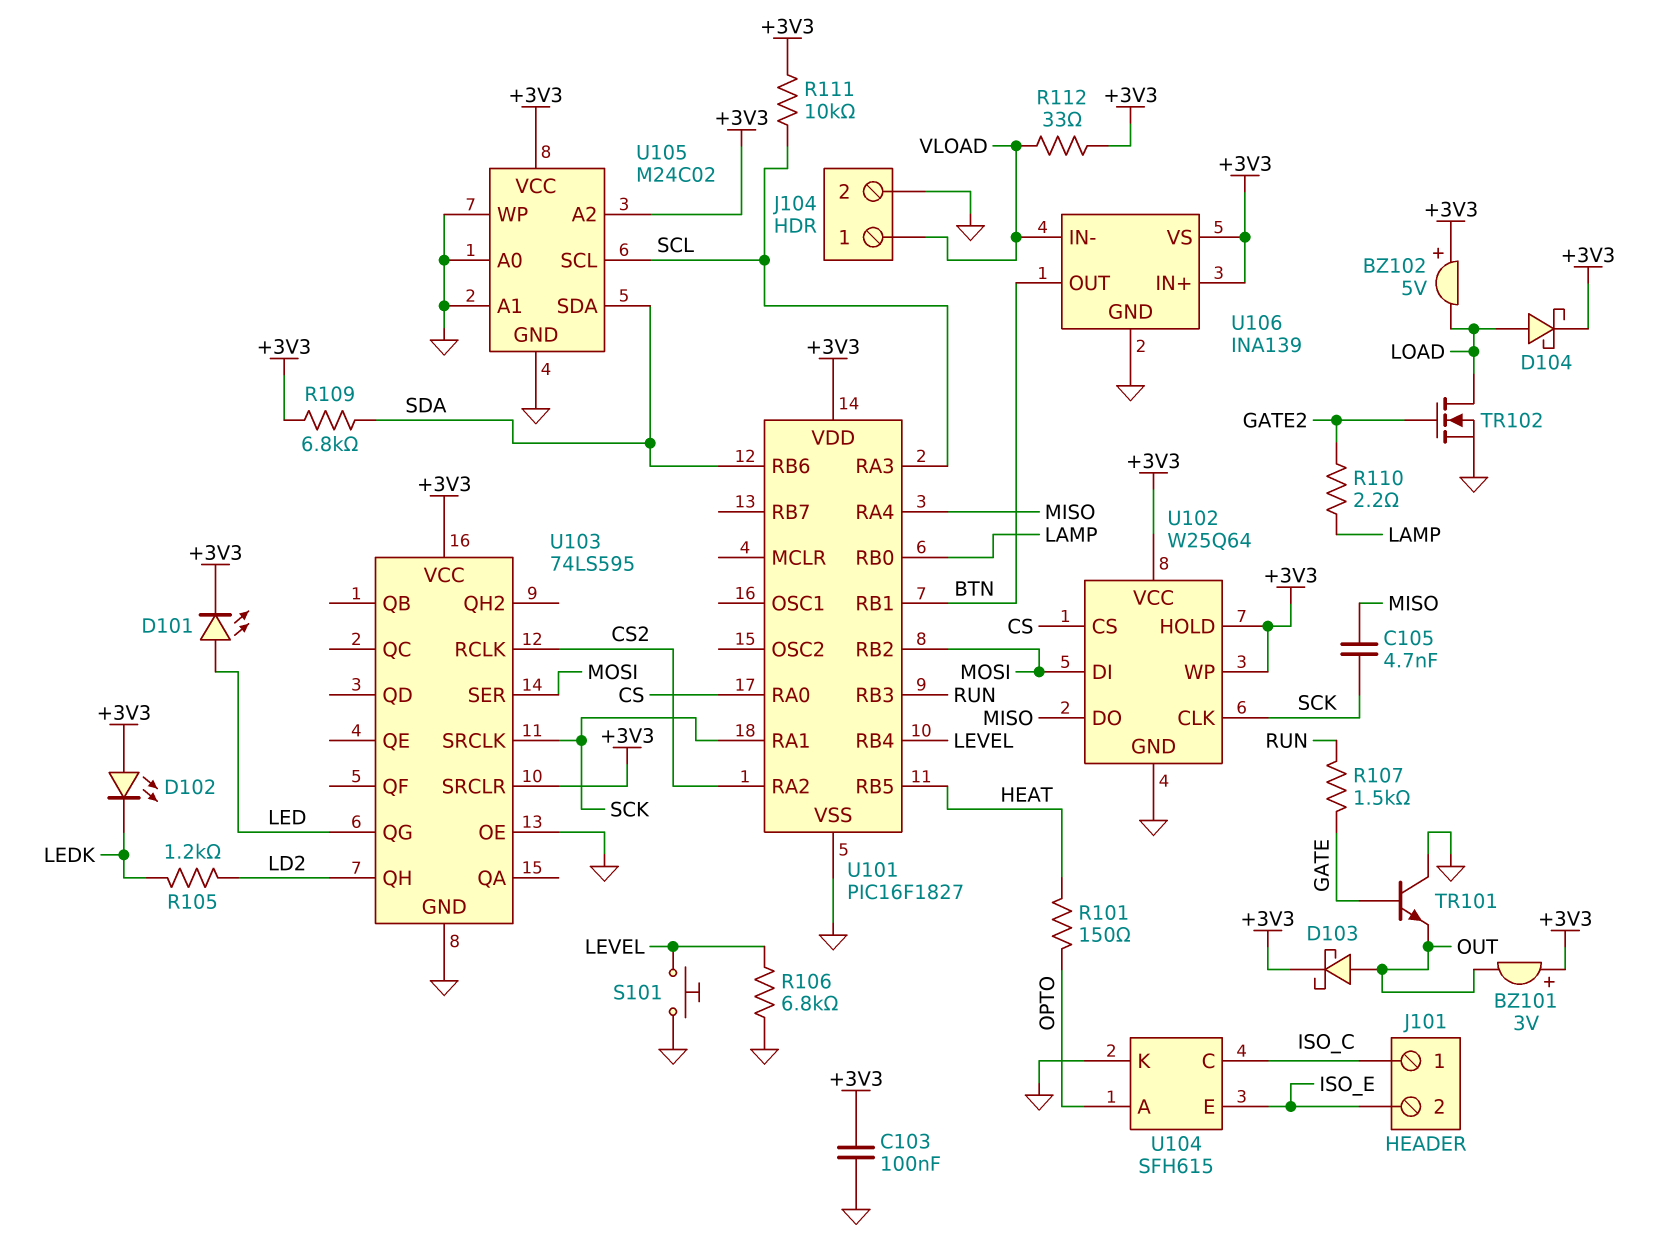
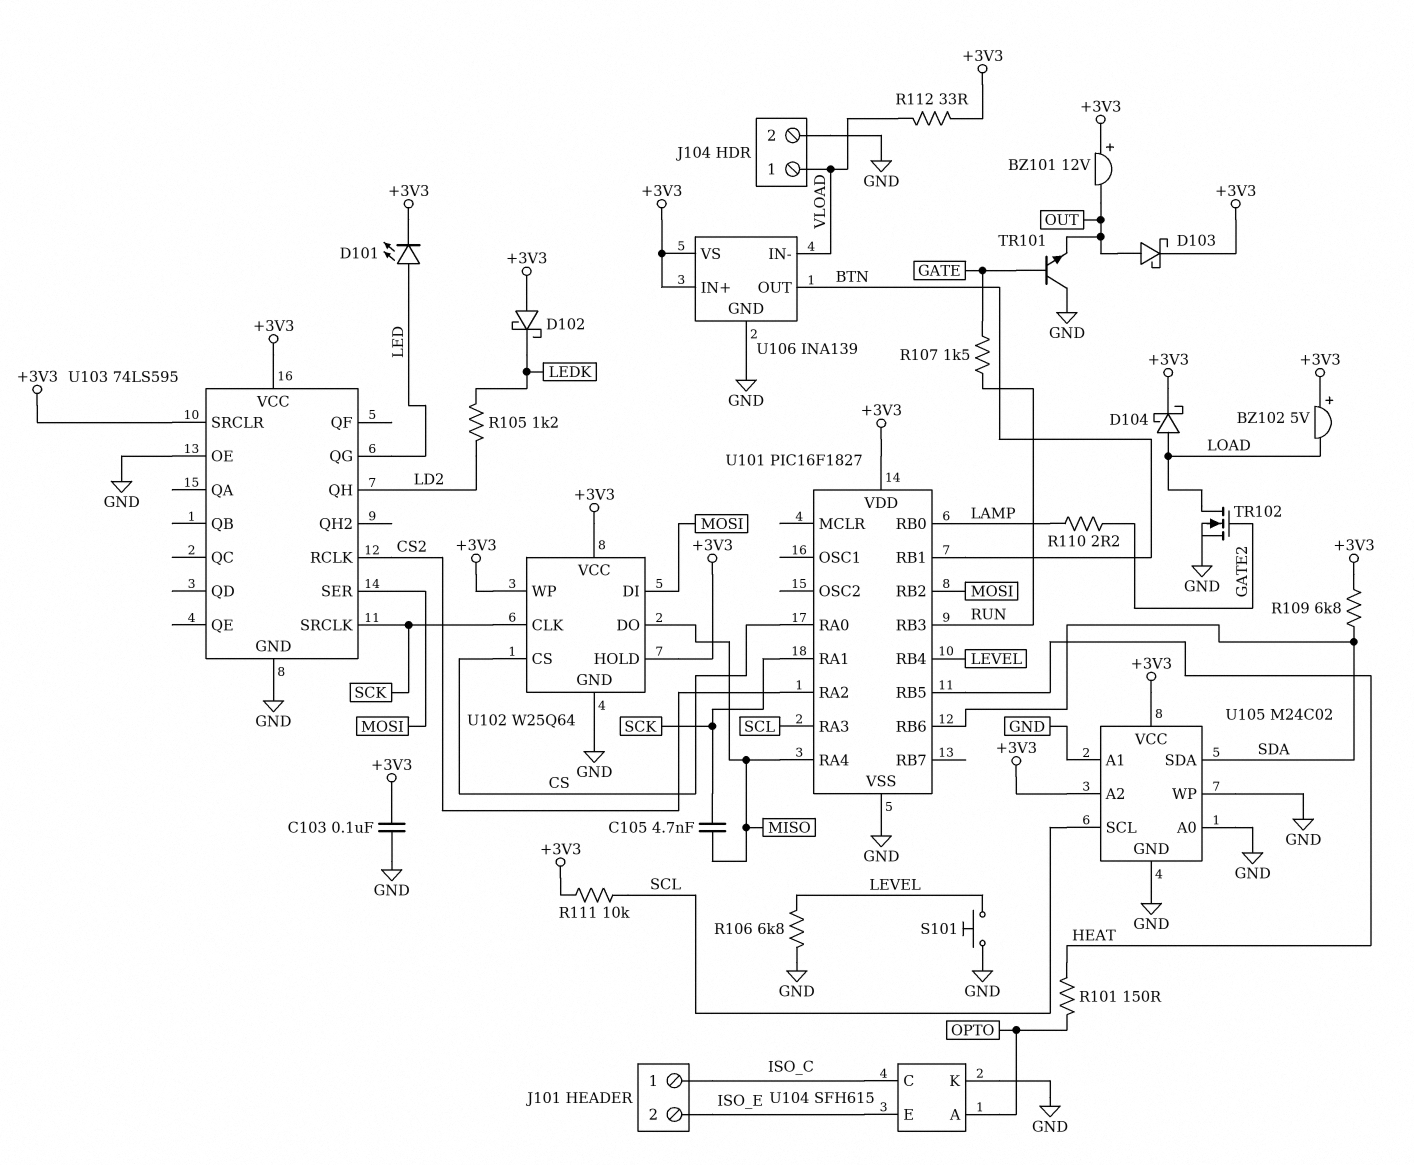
BZ101: buzzer 3V (plus +3V3, minus OUT) -> buzzer 12V (plus +3V3, minus OUT)
D102: LED (A +3V3, K LEDK) -> schottky (A +3V3, K LEDK)

